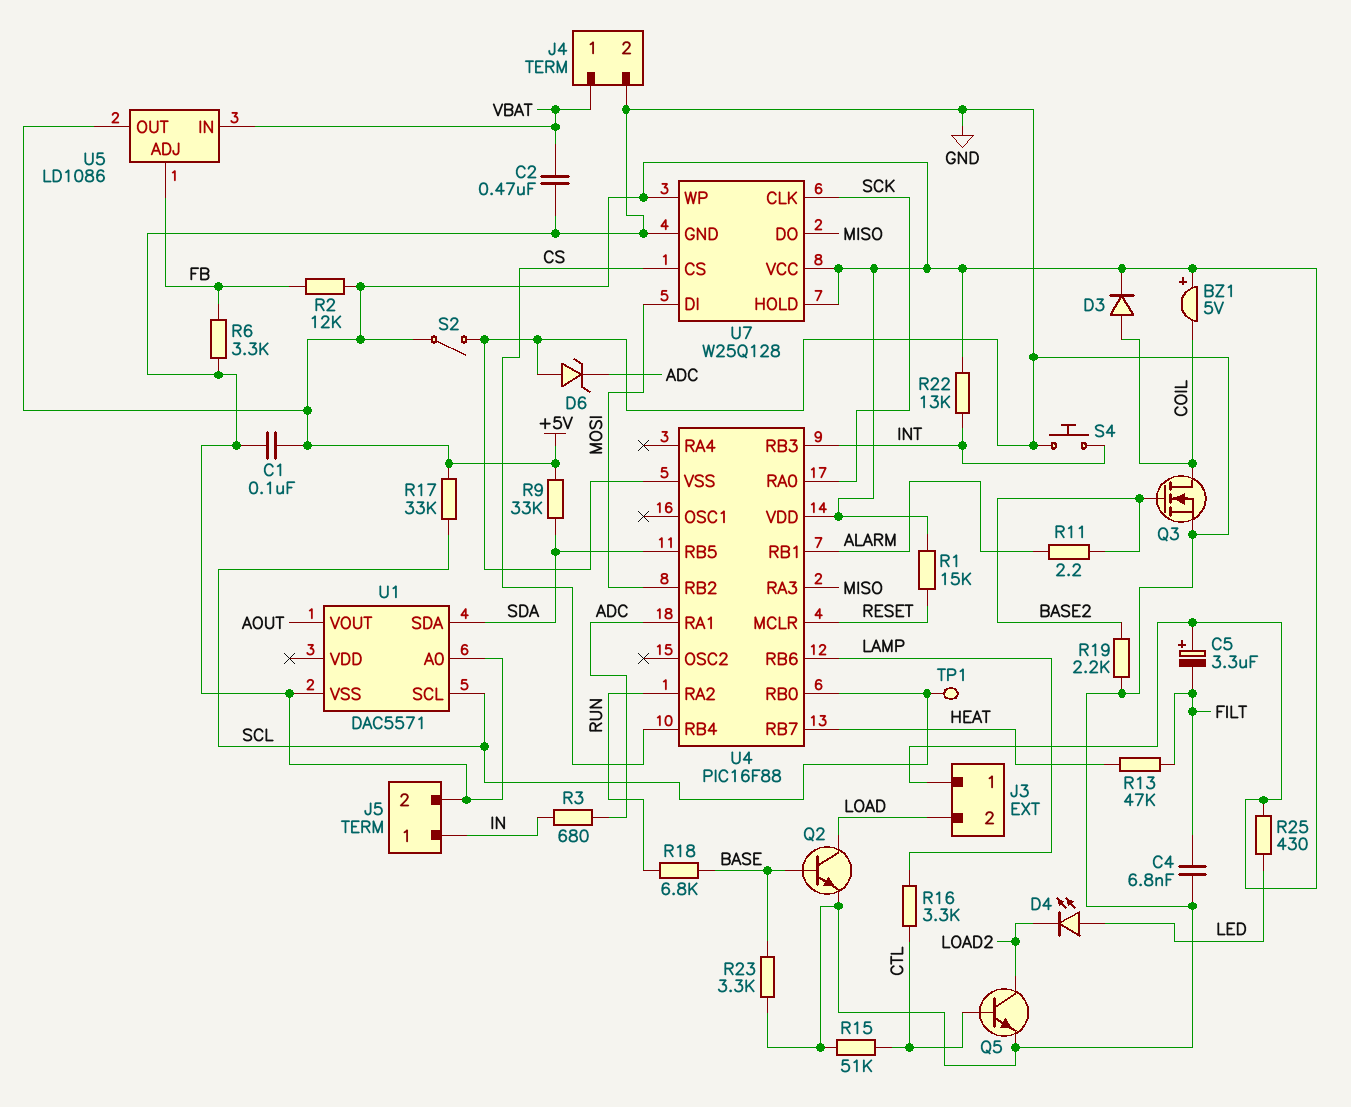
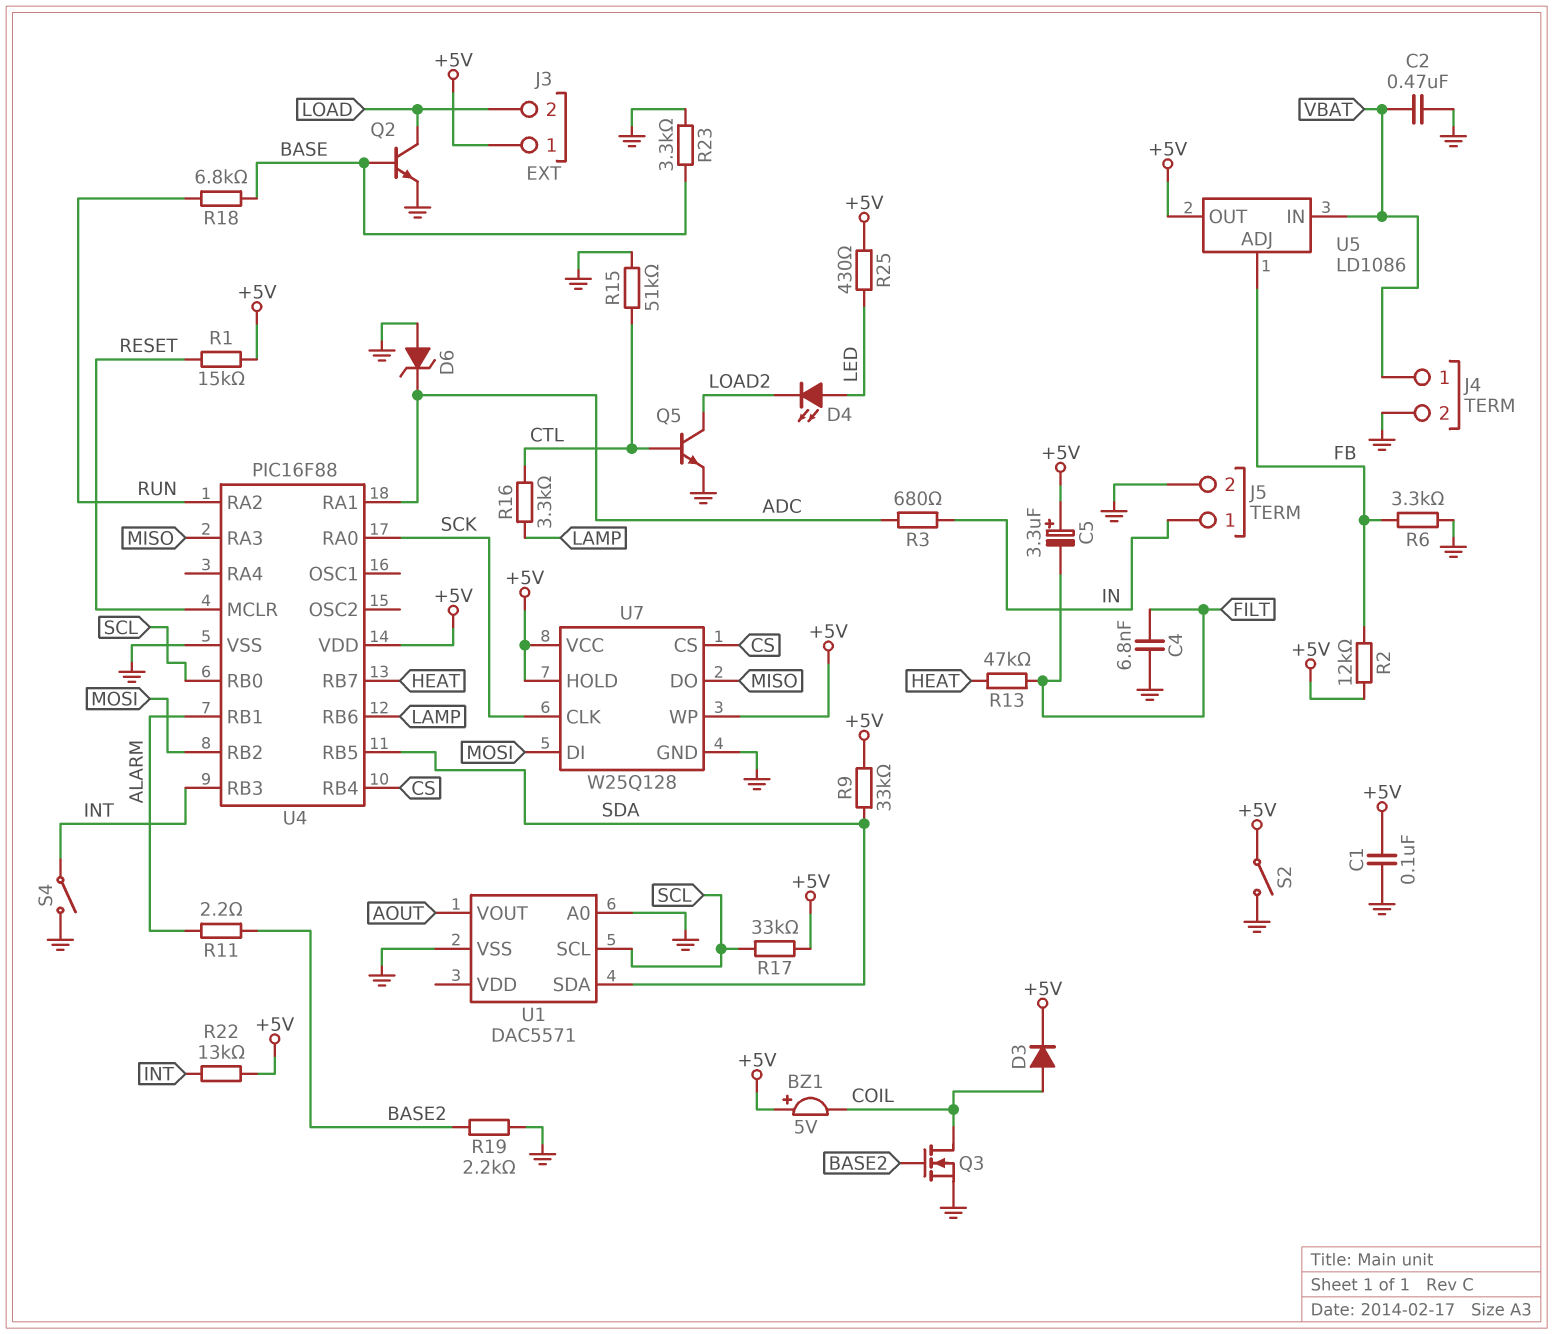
S4: button (GND, INT) -> switch (GND, INT)
TP1: test point (SCL) -> none

